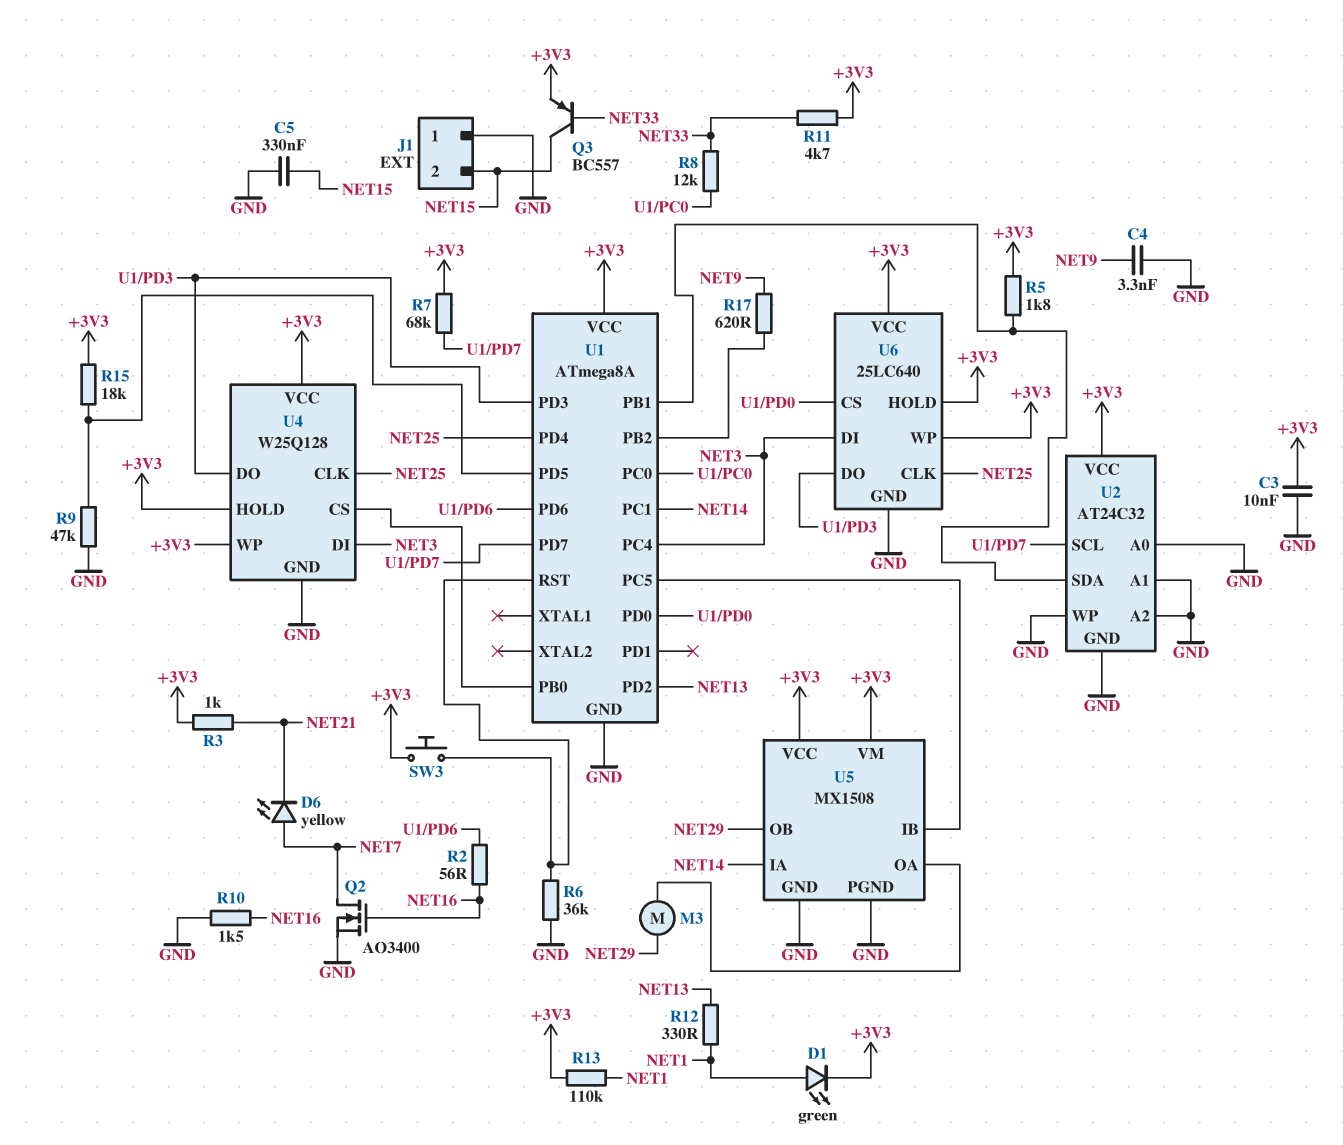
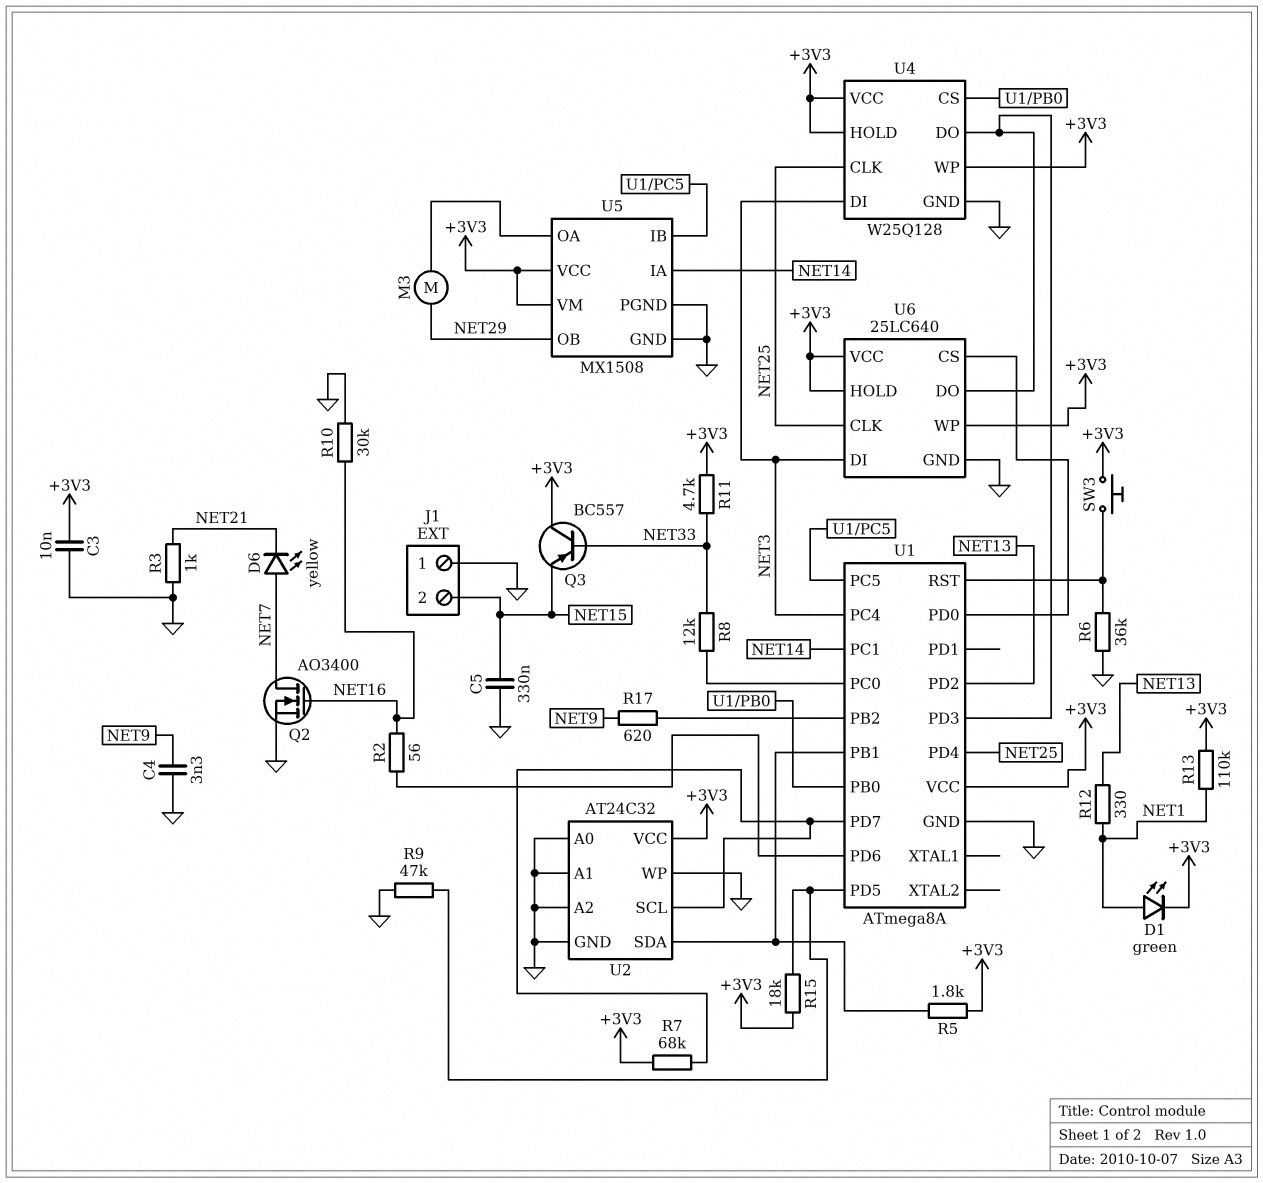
Q3: PNP BC557 (B NET33, C NET15, E +3V3) -> PNP BC557 (B NET33, C +3V3, E NET15)
R3: 1k (+3V3, NET21) -> 1k (GND, NET21)
R10: 1.5k (GND, NET16) -> 30k (GND, NET16)

